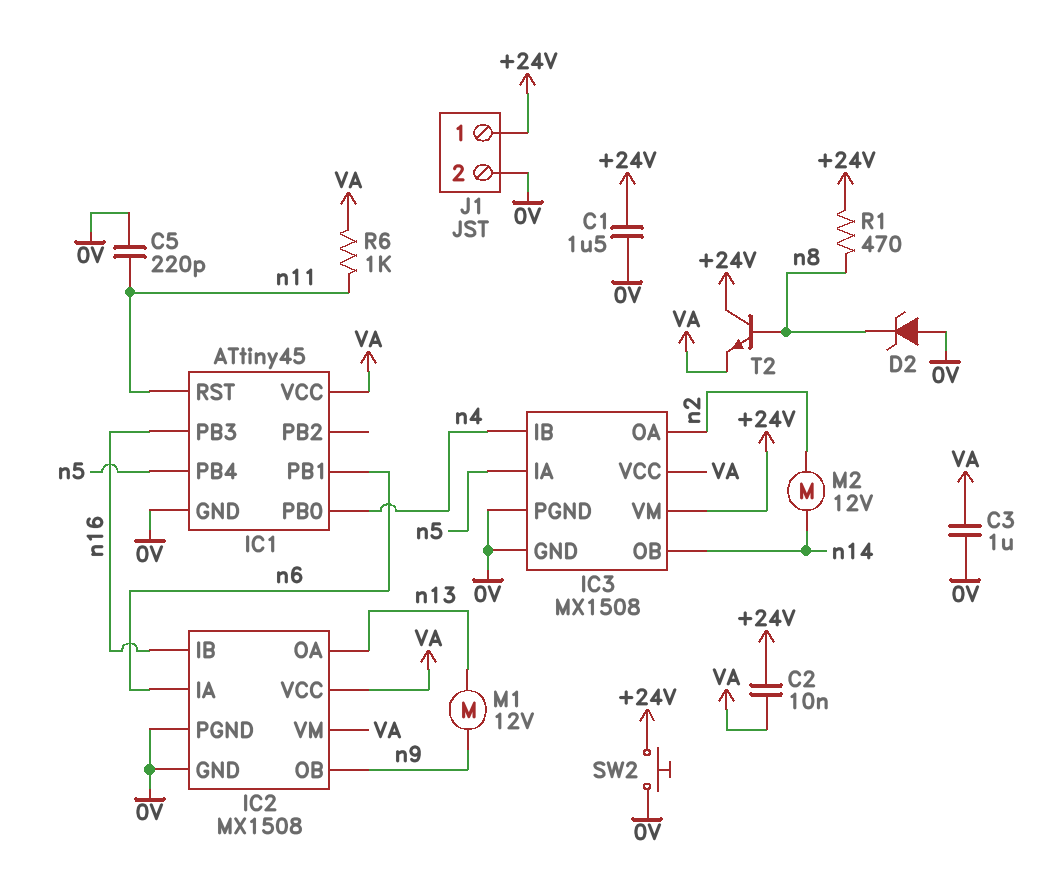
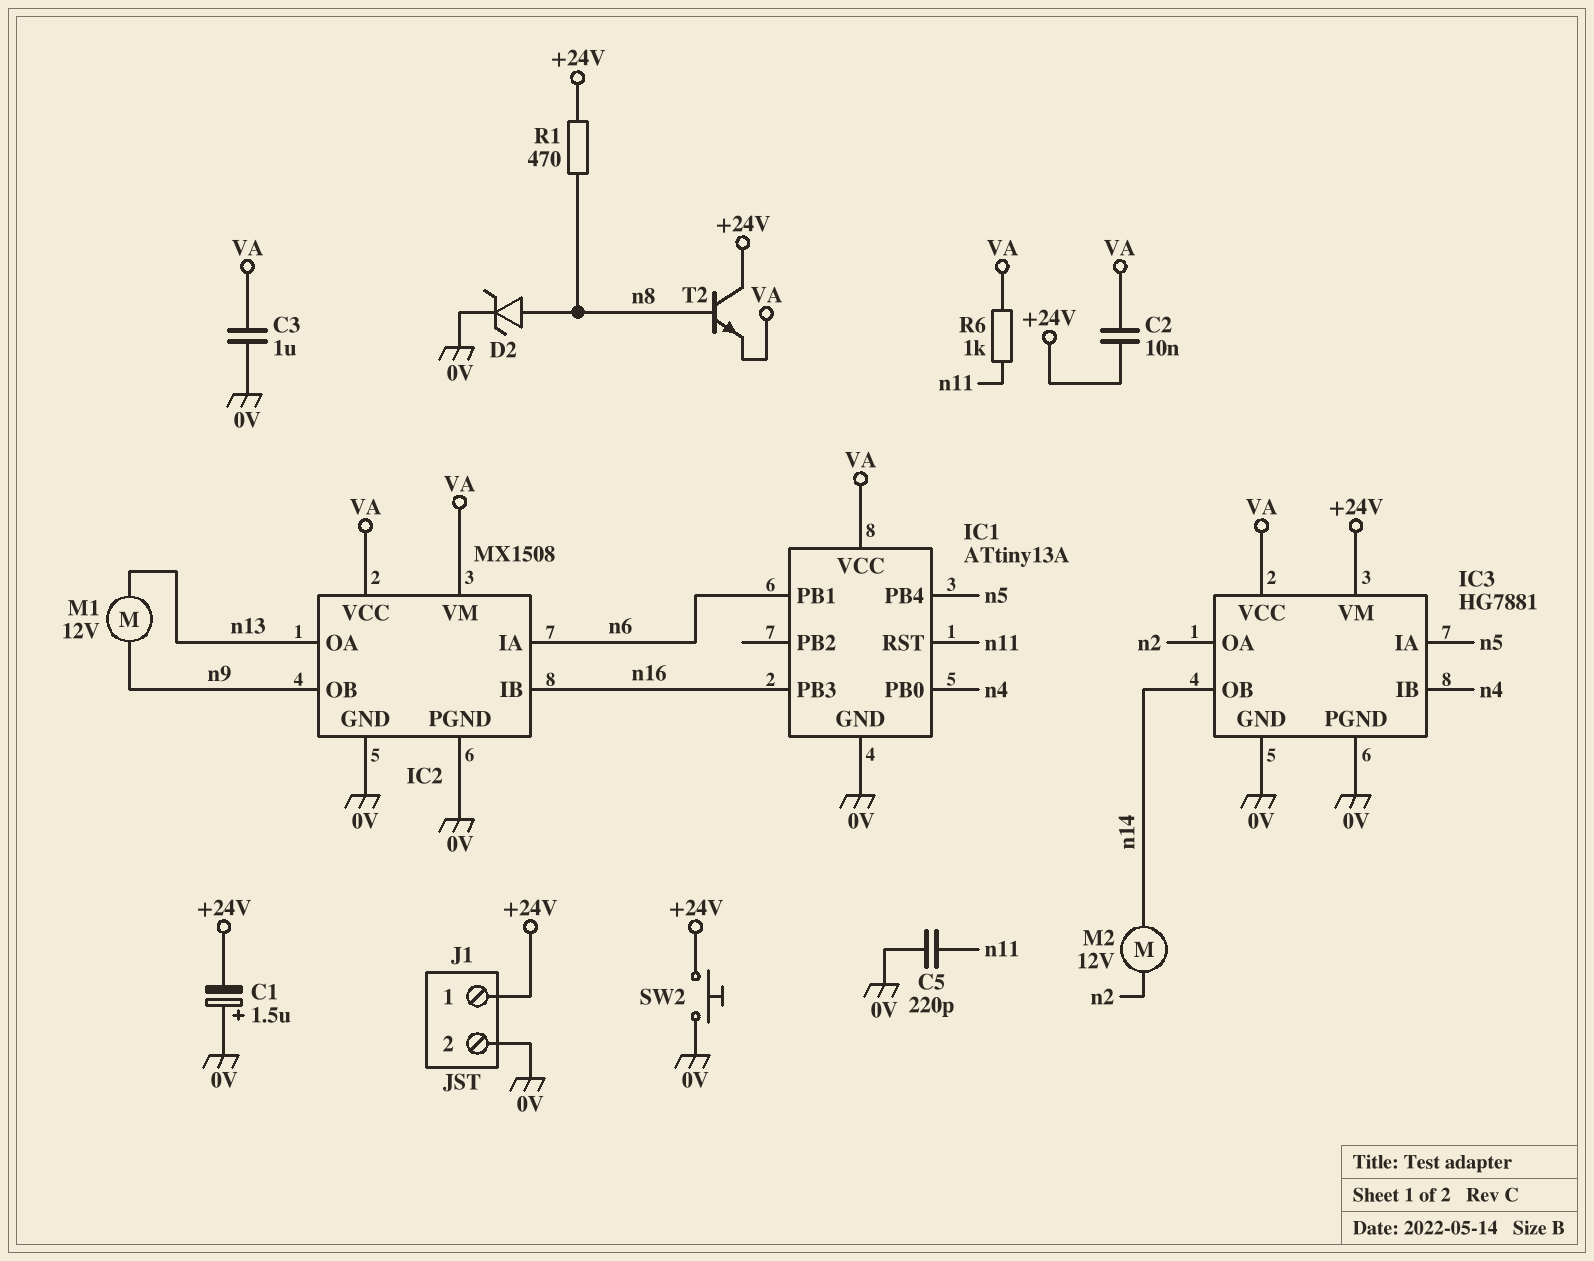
C1: 1.5uF (+24V, 0V) -> 1.5uF (plus 0V, minus +24V)
D2: zener (A 0V, K n8) -> zener (A n8, K 0V)
IC1: ATtiny45 -> ATtiny13A
IC3: MX1508 -> HG7881

